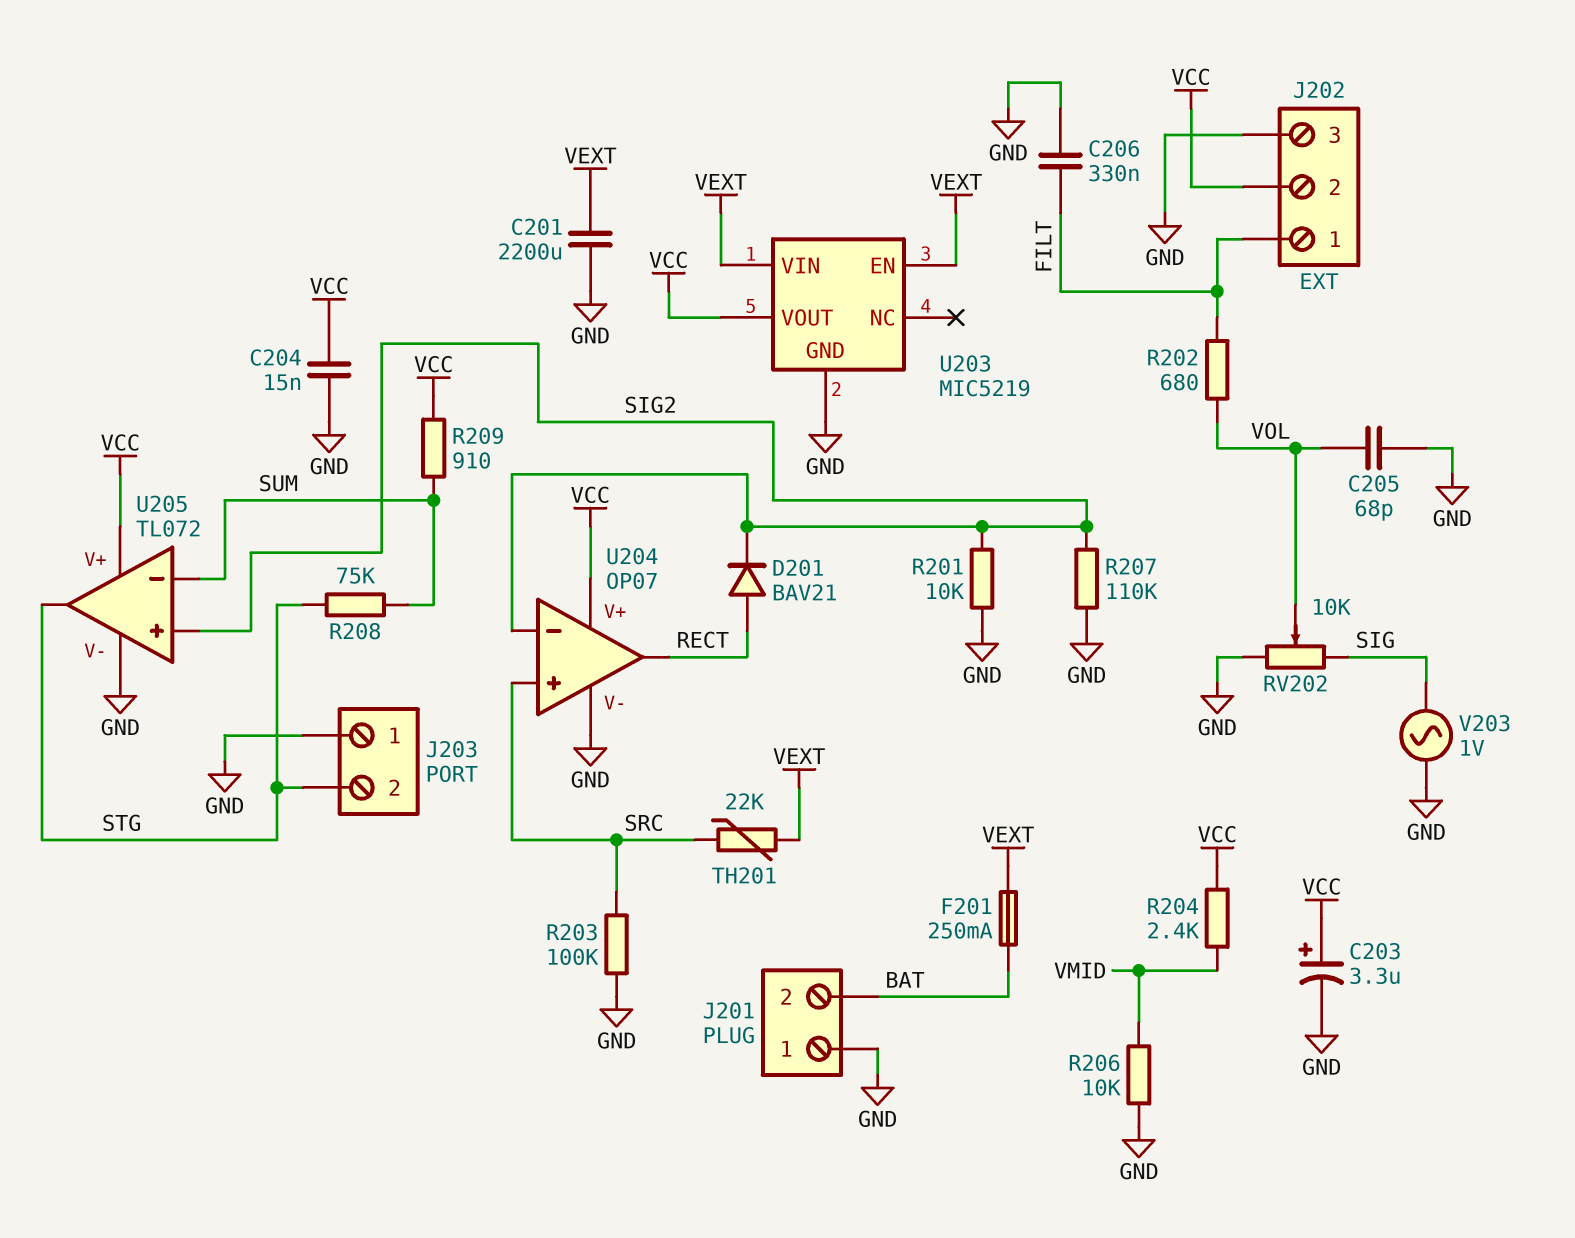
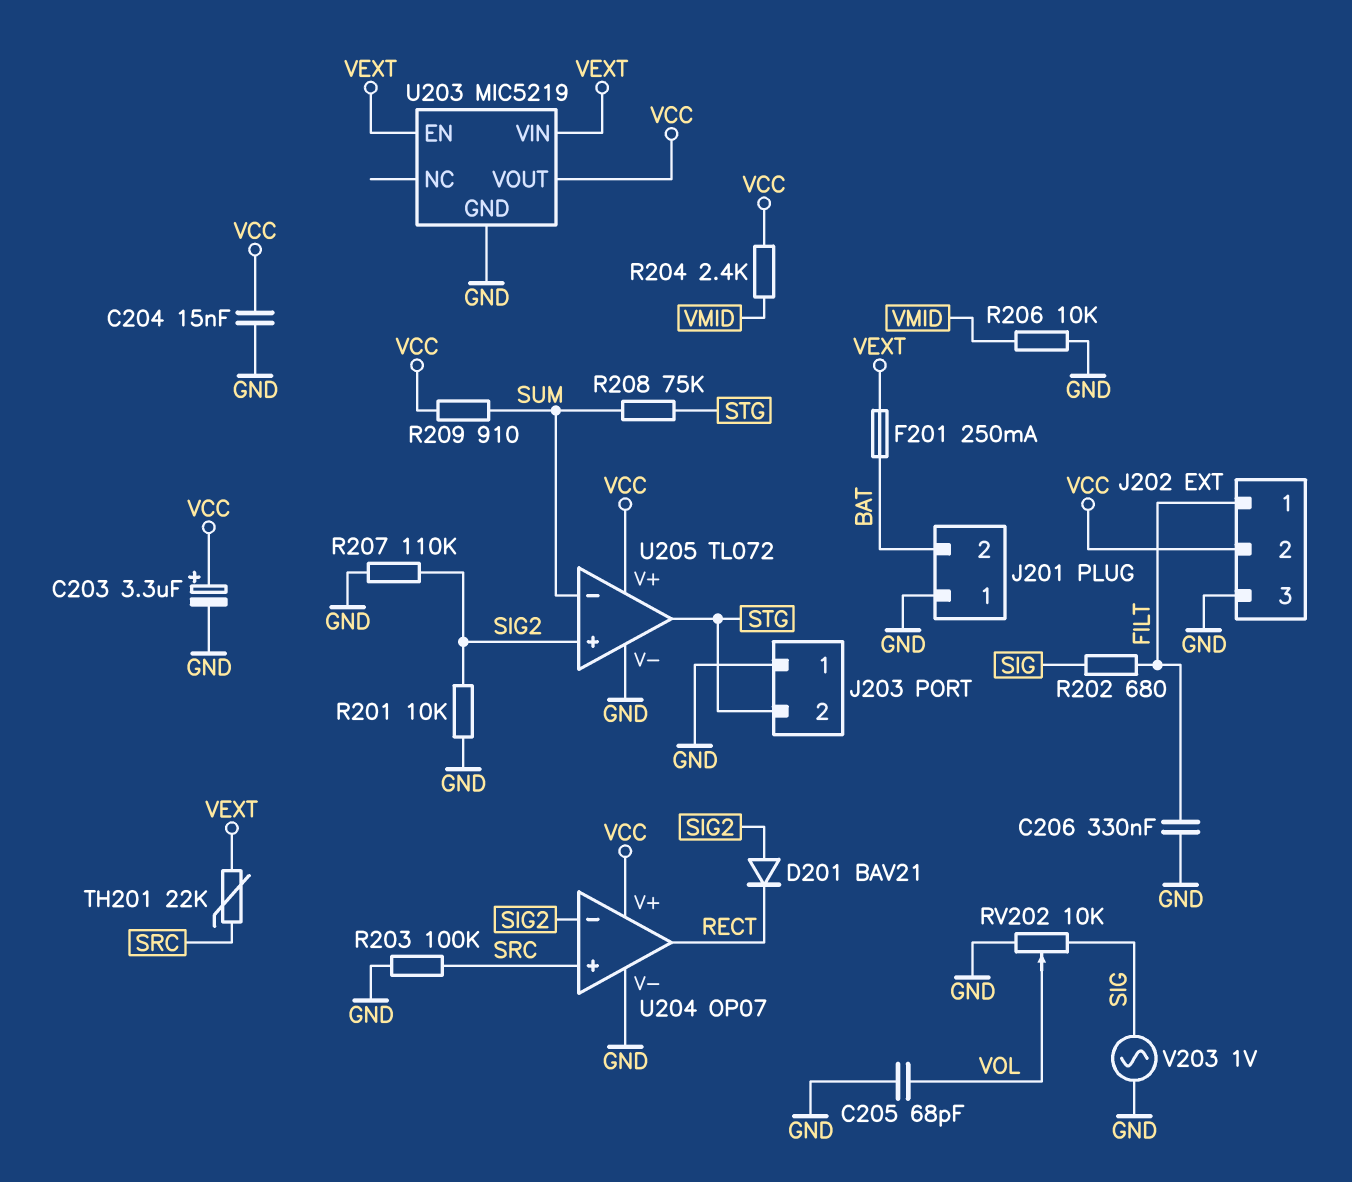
C201: 2200uF (GND, VEXT) -> none
D201: diode BAV21 (A RECT, K SIG2) -> diode BAV21 (A SIG2, K RECT)
R202: 680 (FILT, VOL) -> 680 (FILT, SIG)

